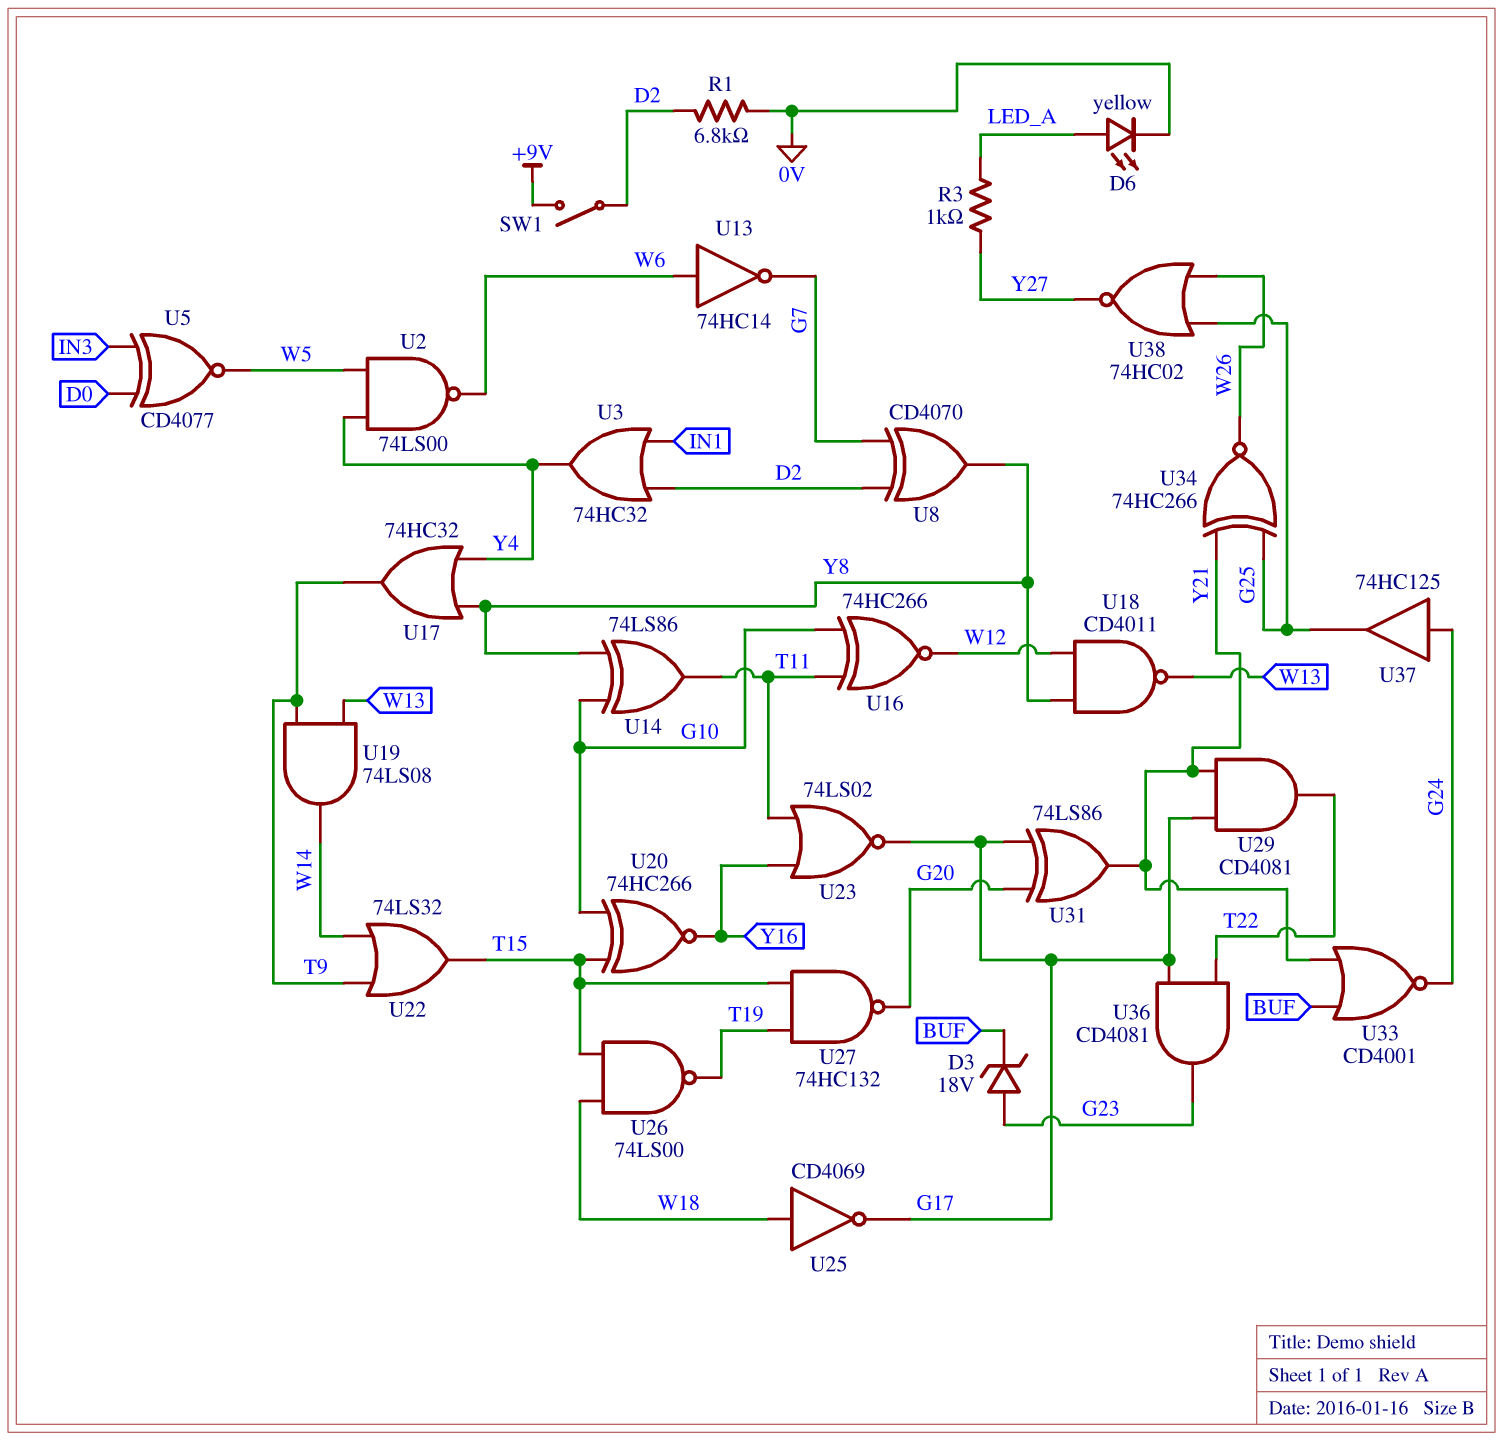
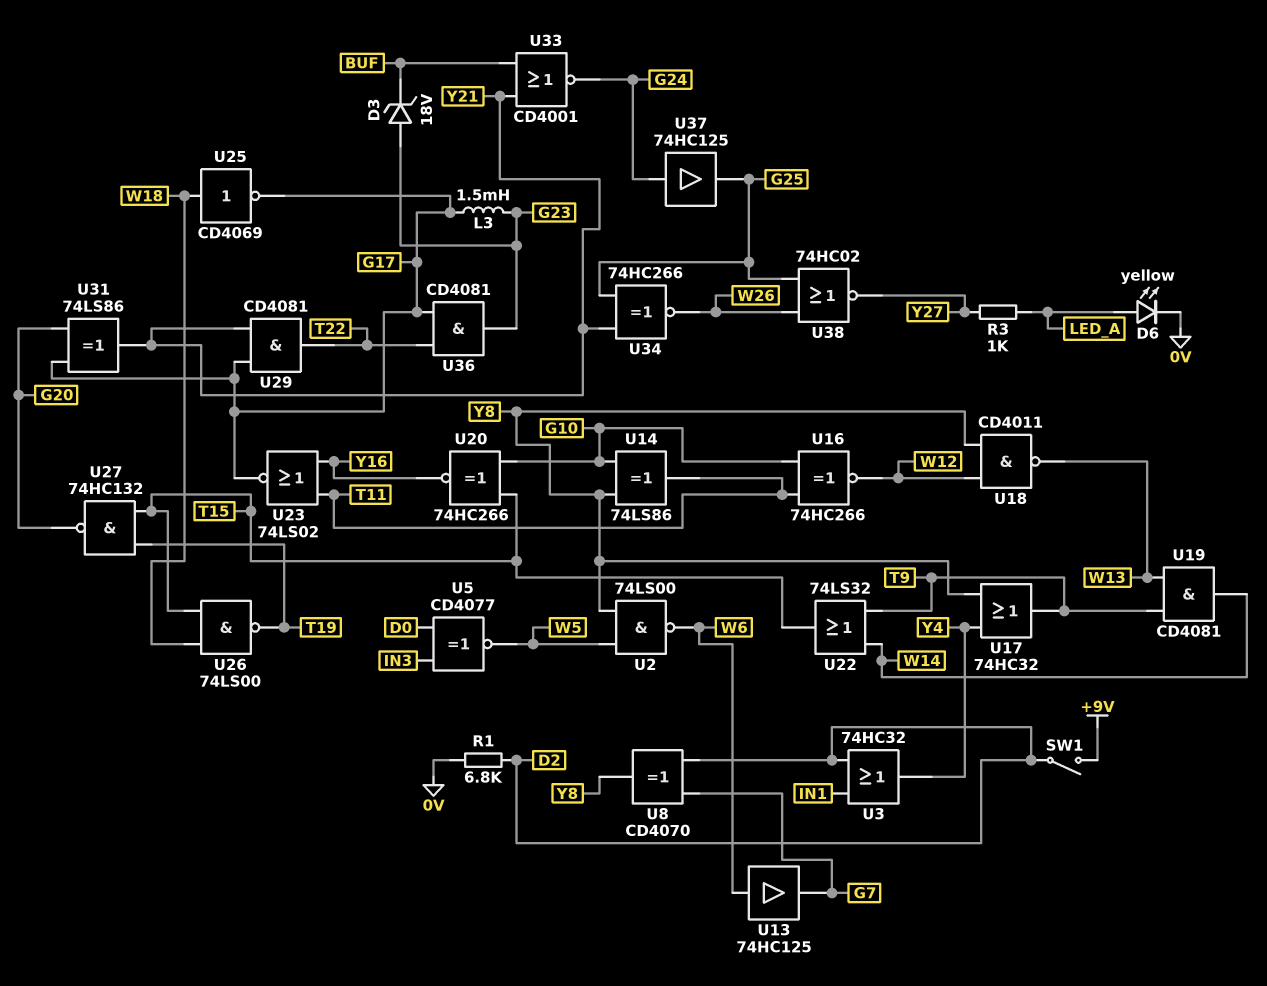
L3: none -> 1.5mH (G17, G23)
U2: NAND 74LS00 (in W5, in Y4, out W6) -> NAND 74LS00 (in W5, in Y8, out W6)
U13: NOT 74HC14 (in W6, out G7) -> buffer 74HC125 (in W6, out G7)
U19: AND 74LS08 (in T9, in W13, out W14) -> AND CD4081 (in T9, in W13, out W14)

